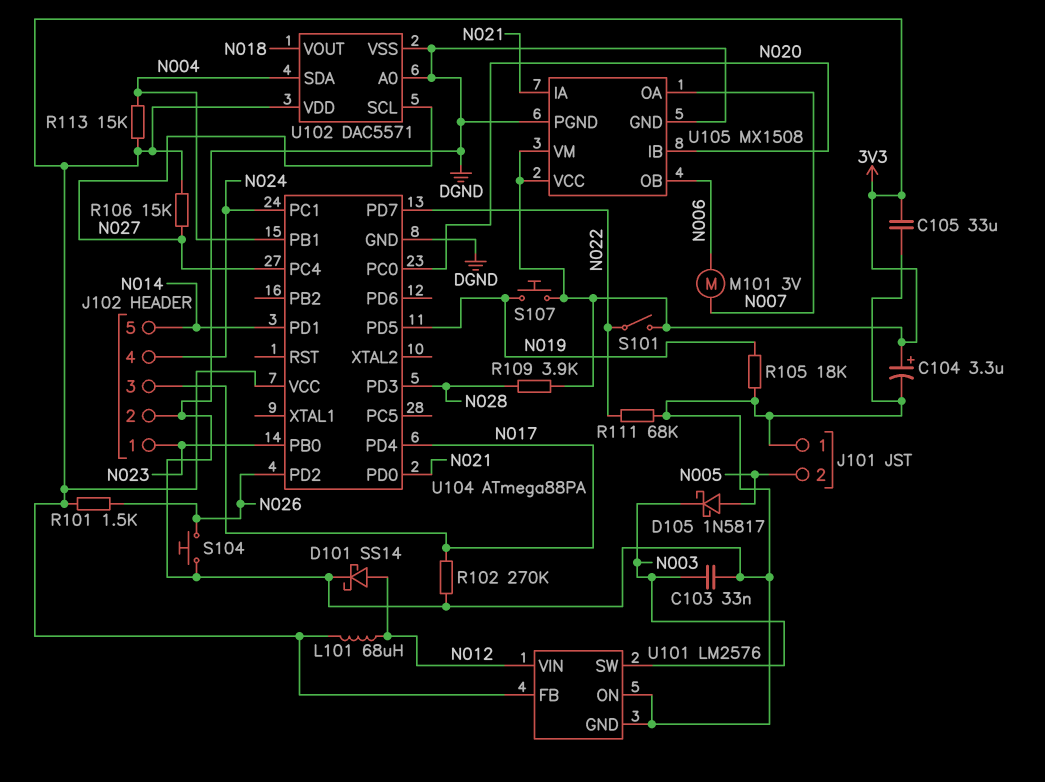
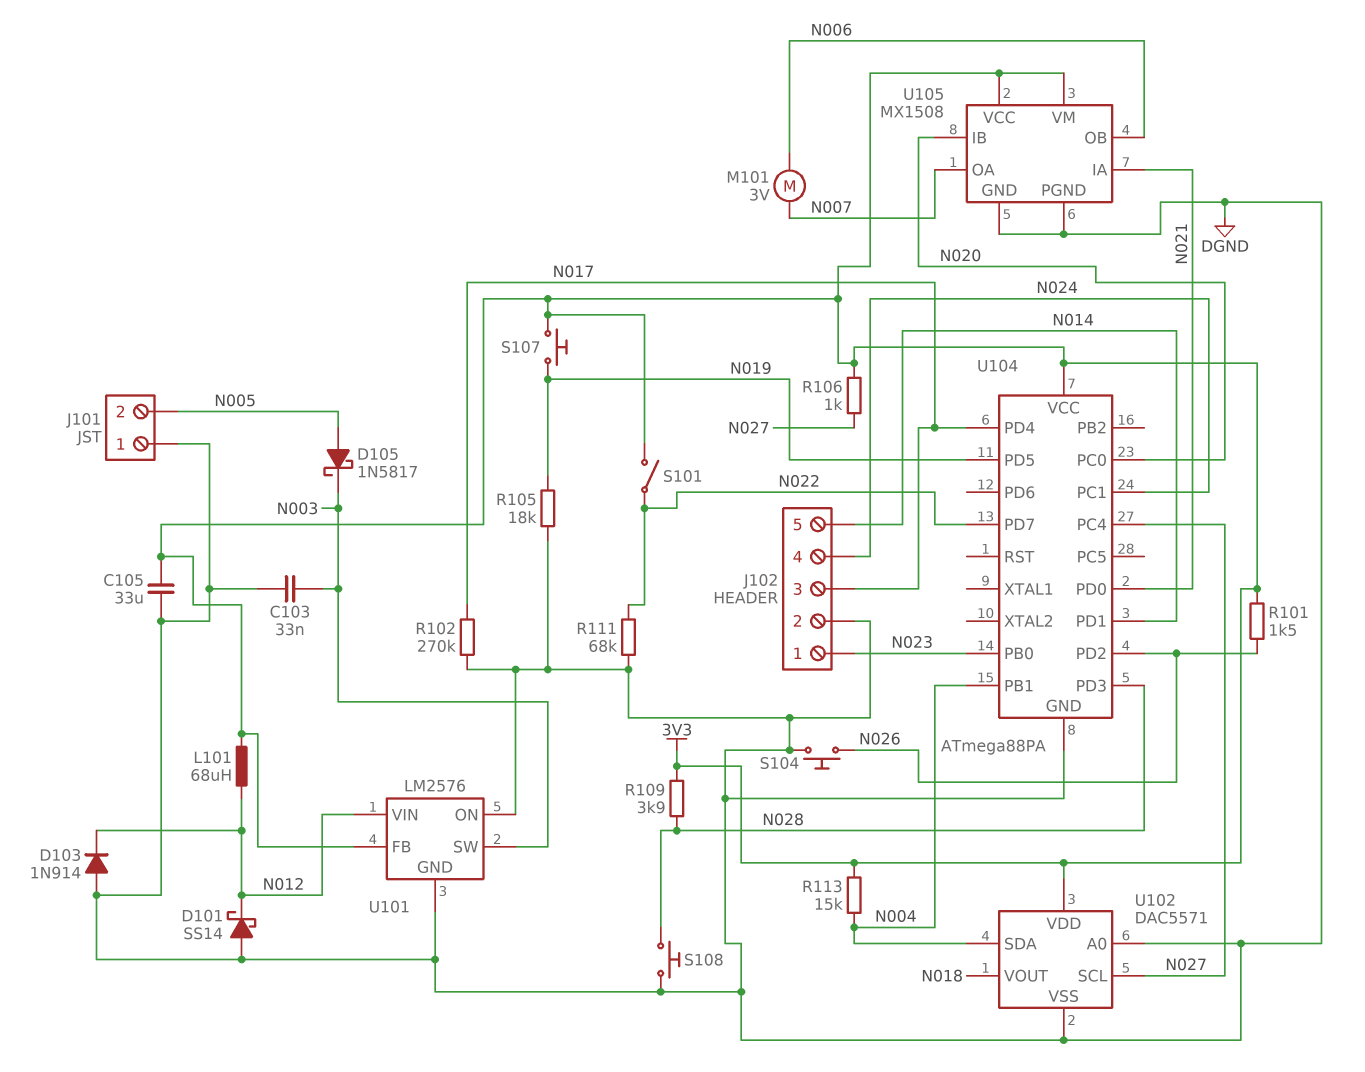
C104: 3.3uF (plus 3V3, minus DGND) -> none
D101: schottky SS14 (A N012, K DGND) -> schottky SS14 (A DGND, K N012)
D103: none -> diode 1N914 (A DGND, K N012)
R106: 15k (3V3, N027) -> 1k (3V3, N027)
S108: none -> button (DGND, N028)

